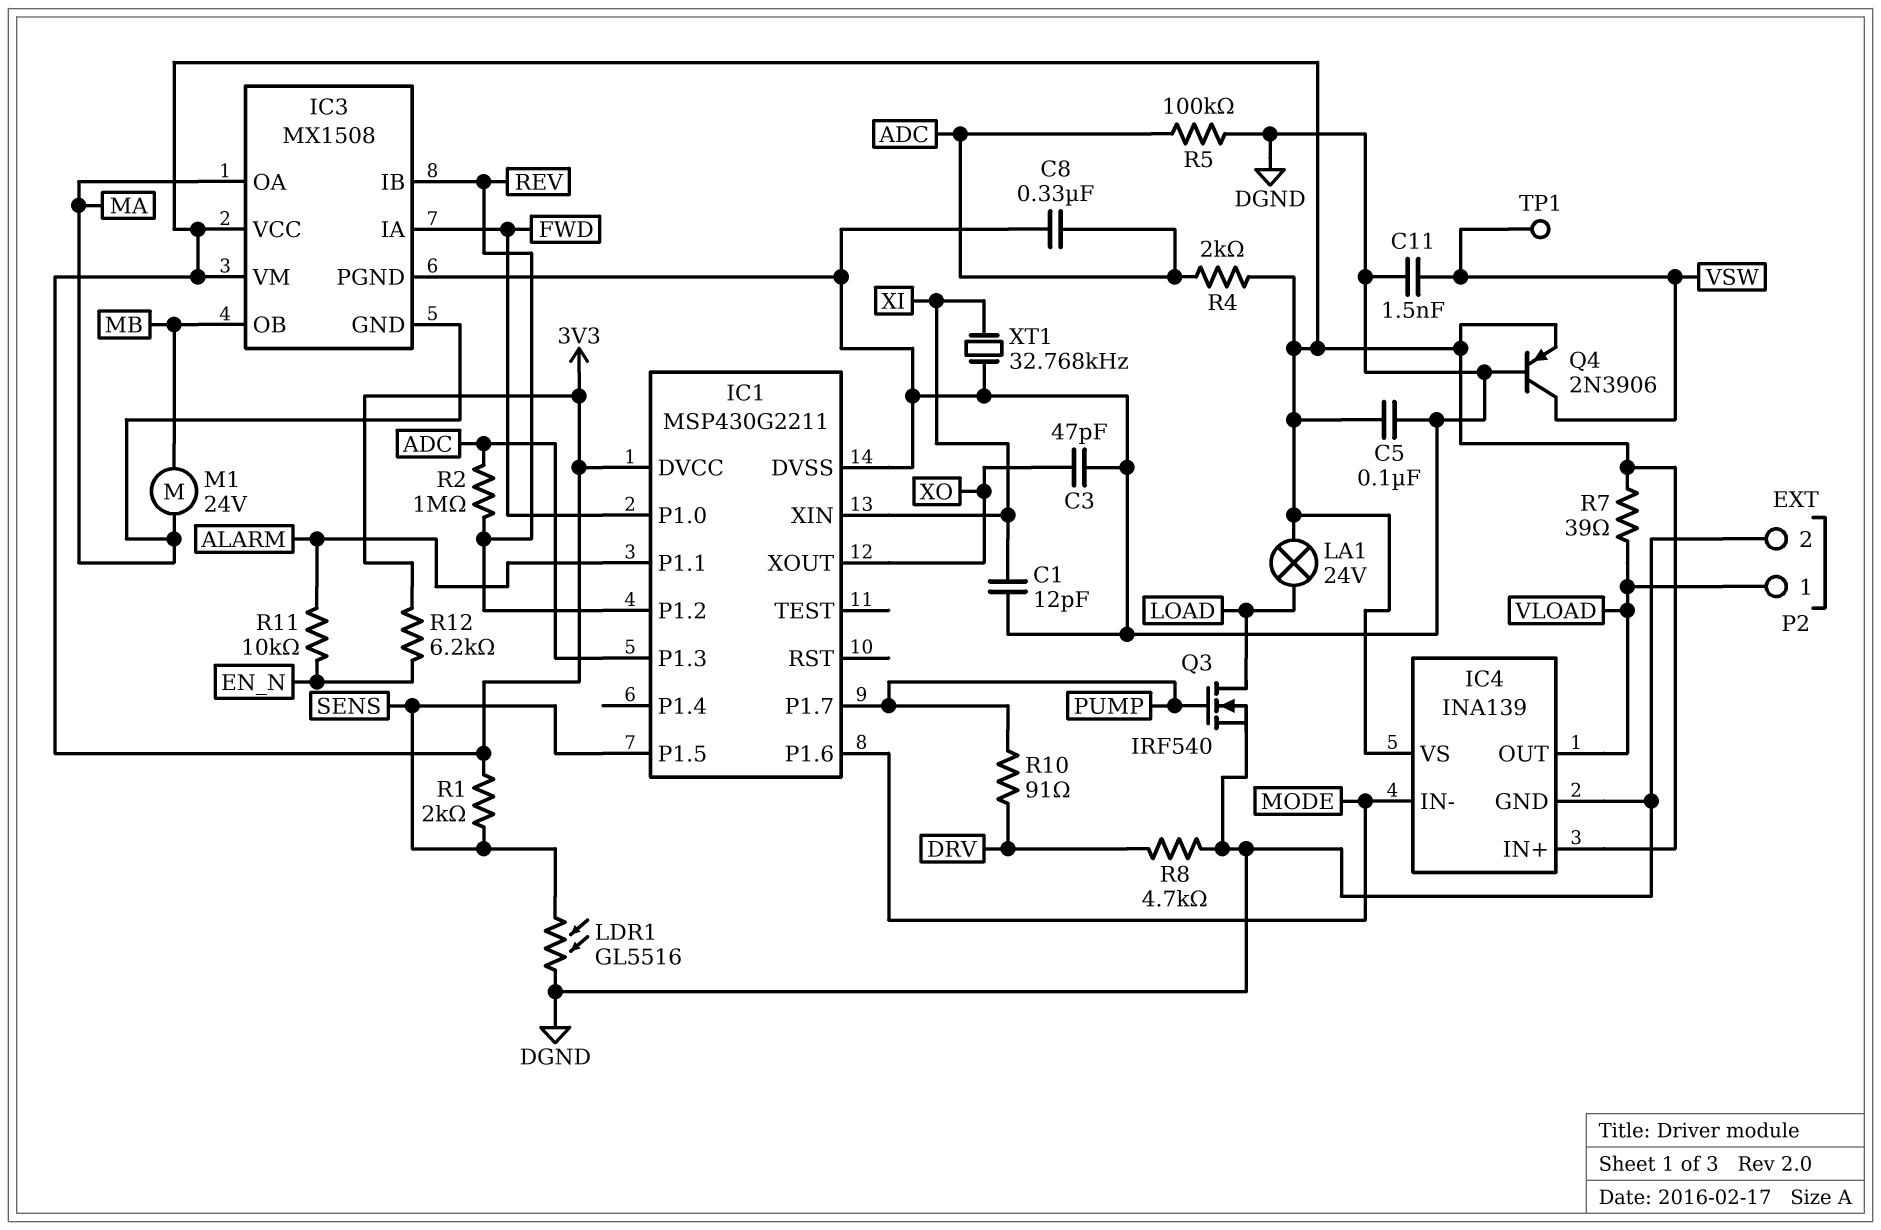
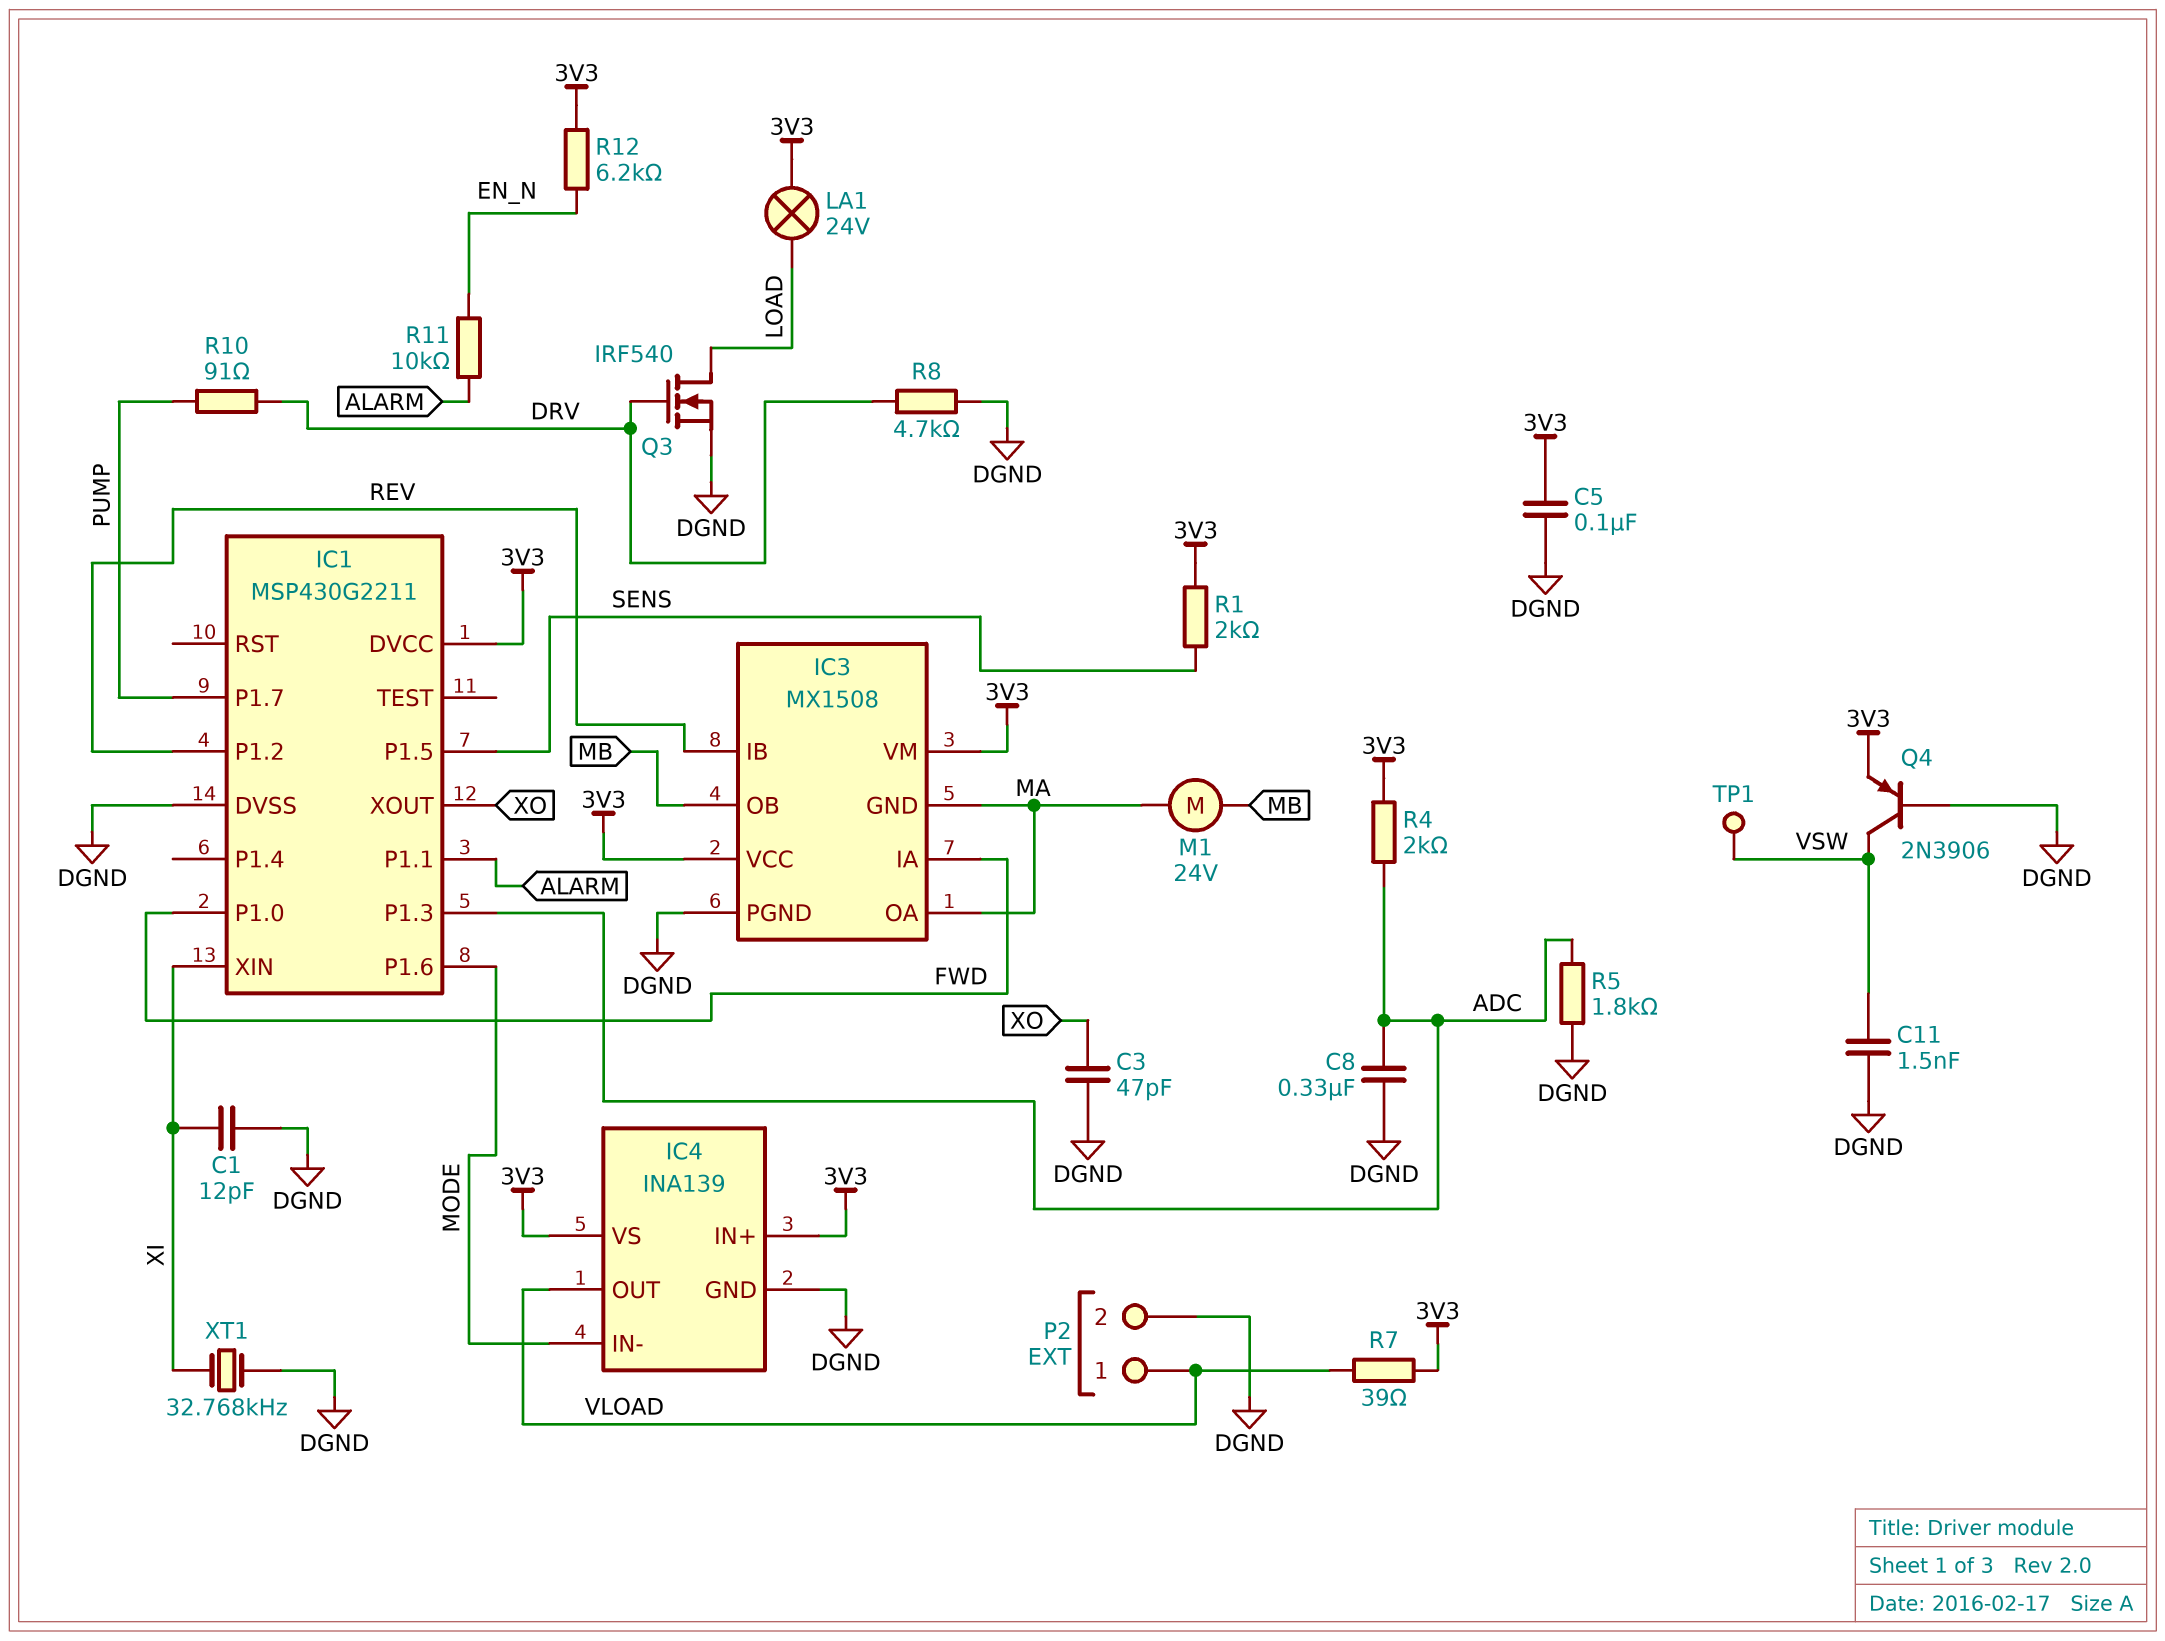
LDR1: GL5516 (DGND, SENS) -> none
Q3: NMOS IRF540 (G PUMP, D LOAD, S DGND) -> NMOS IRF540 (G DRV, D LOAD, S DGND)
R2: 1M (ADC, REV) -> none
R5: 100k (ADC, DGND) -> 1.8k (ADC, DGND)

